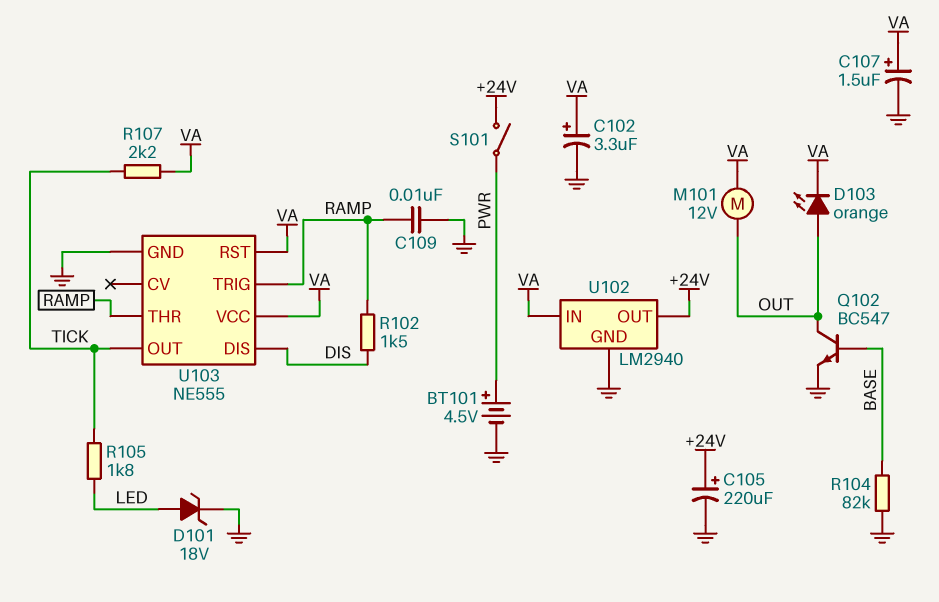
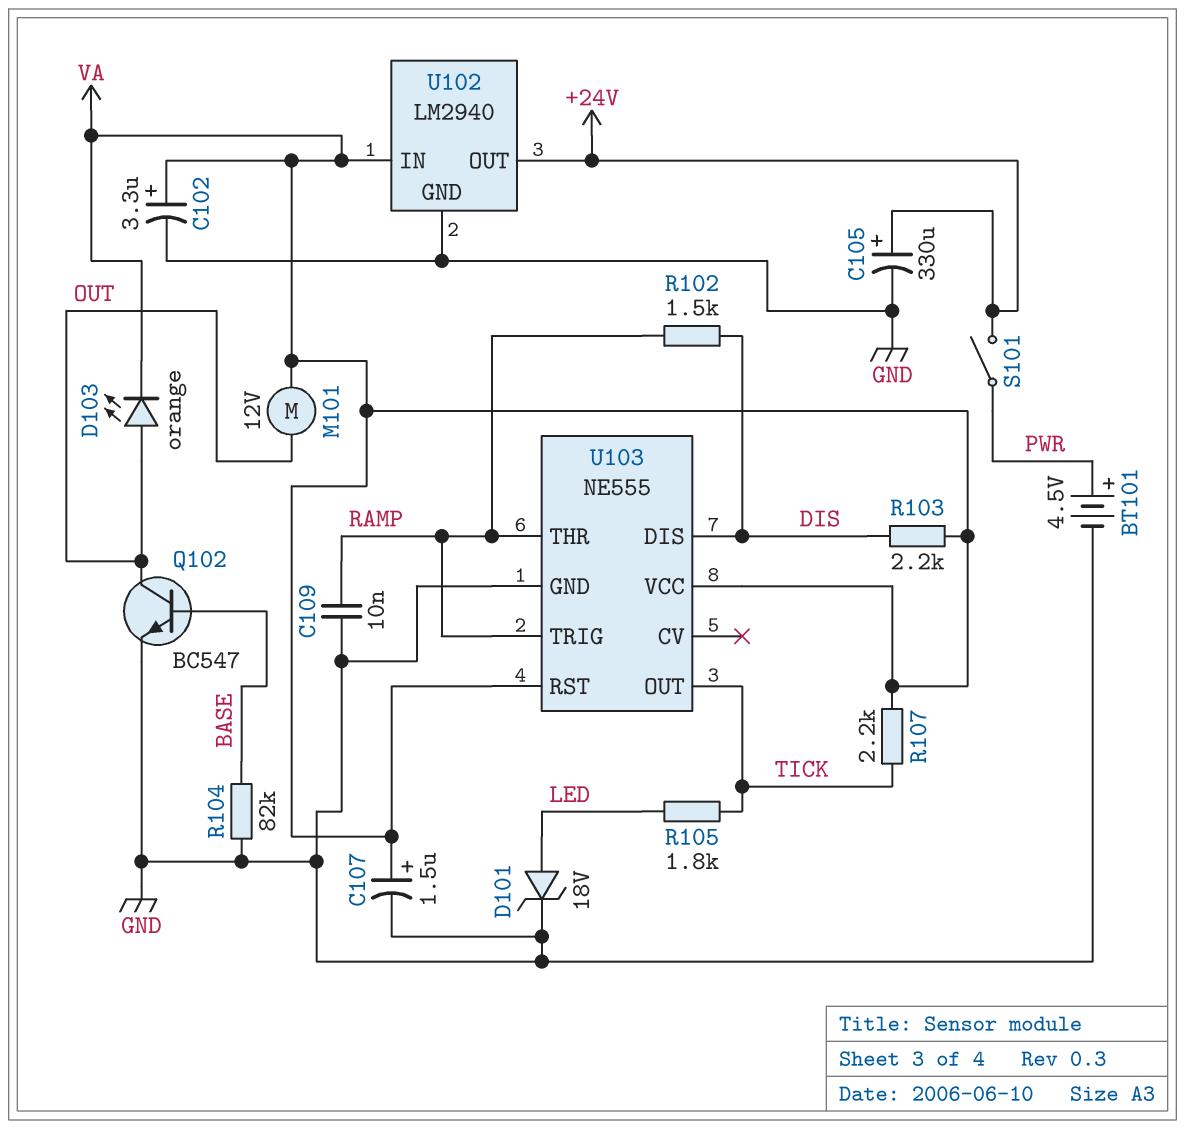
C105: 220uF (plus +24V, minus GND) -> 330uF (plus +24V, minus GND)
R103: none -> 2.2k (DIS, VA)

